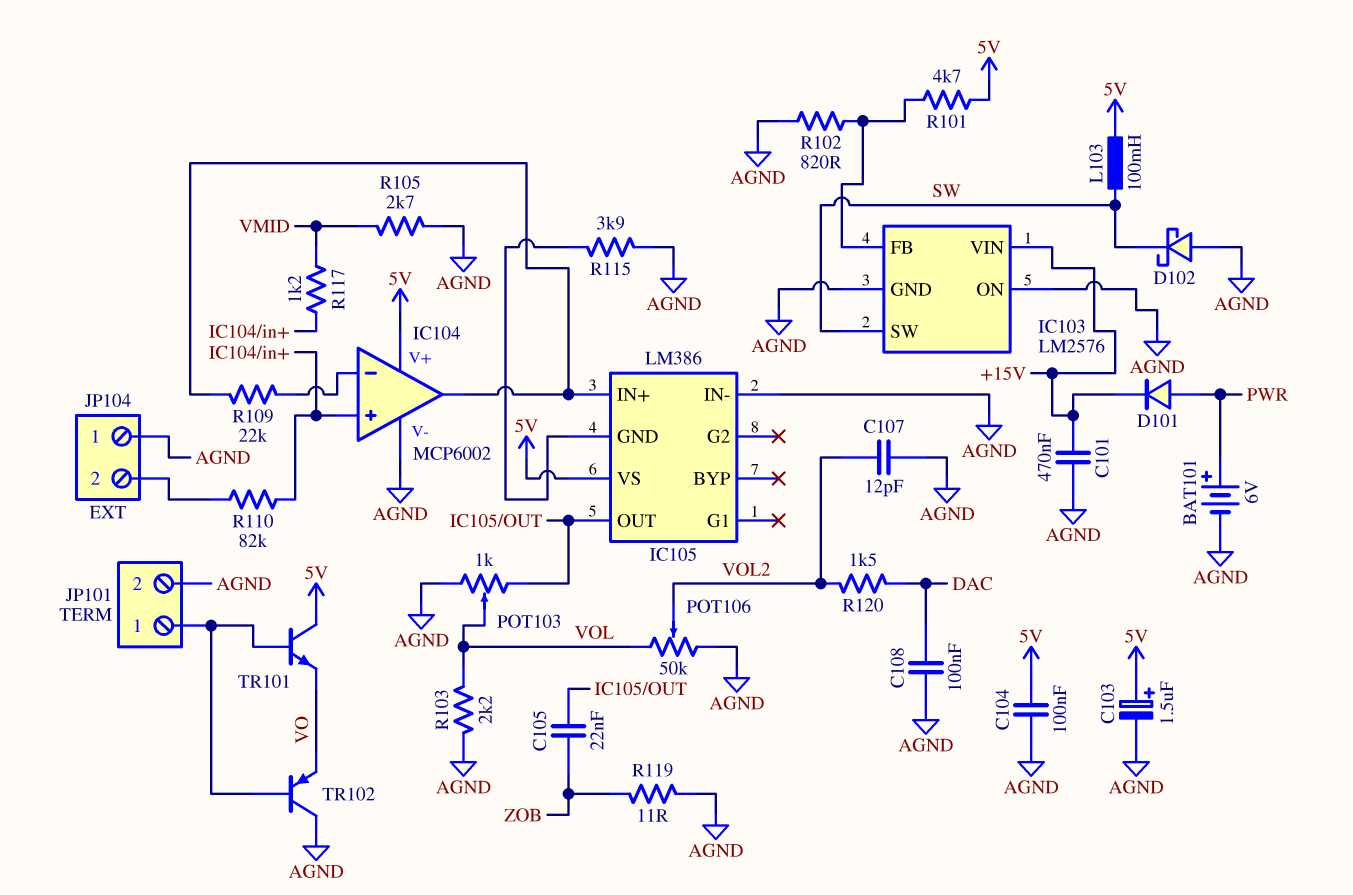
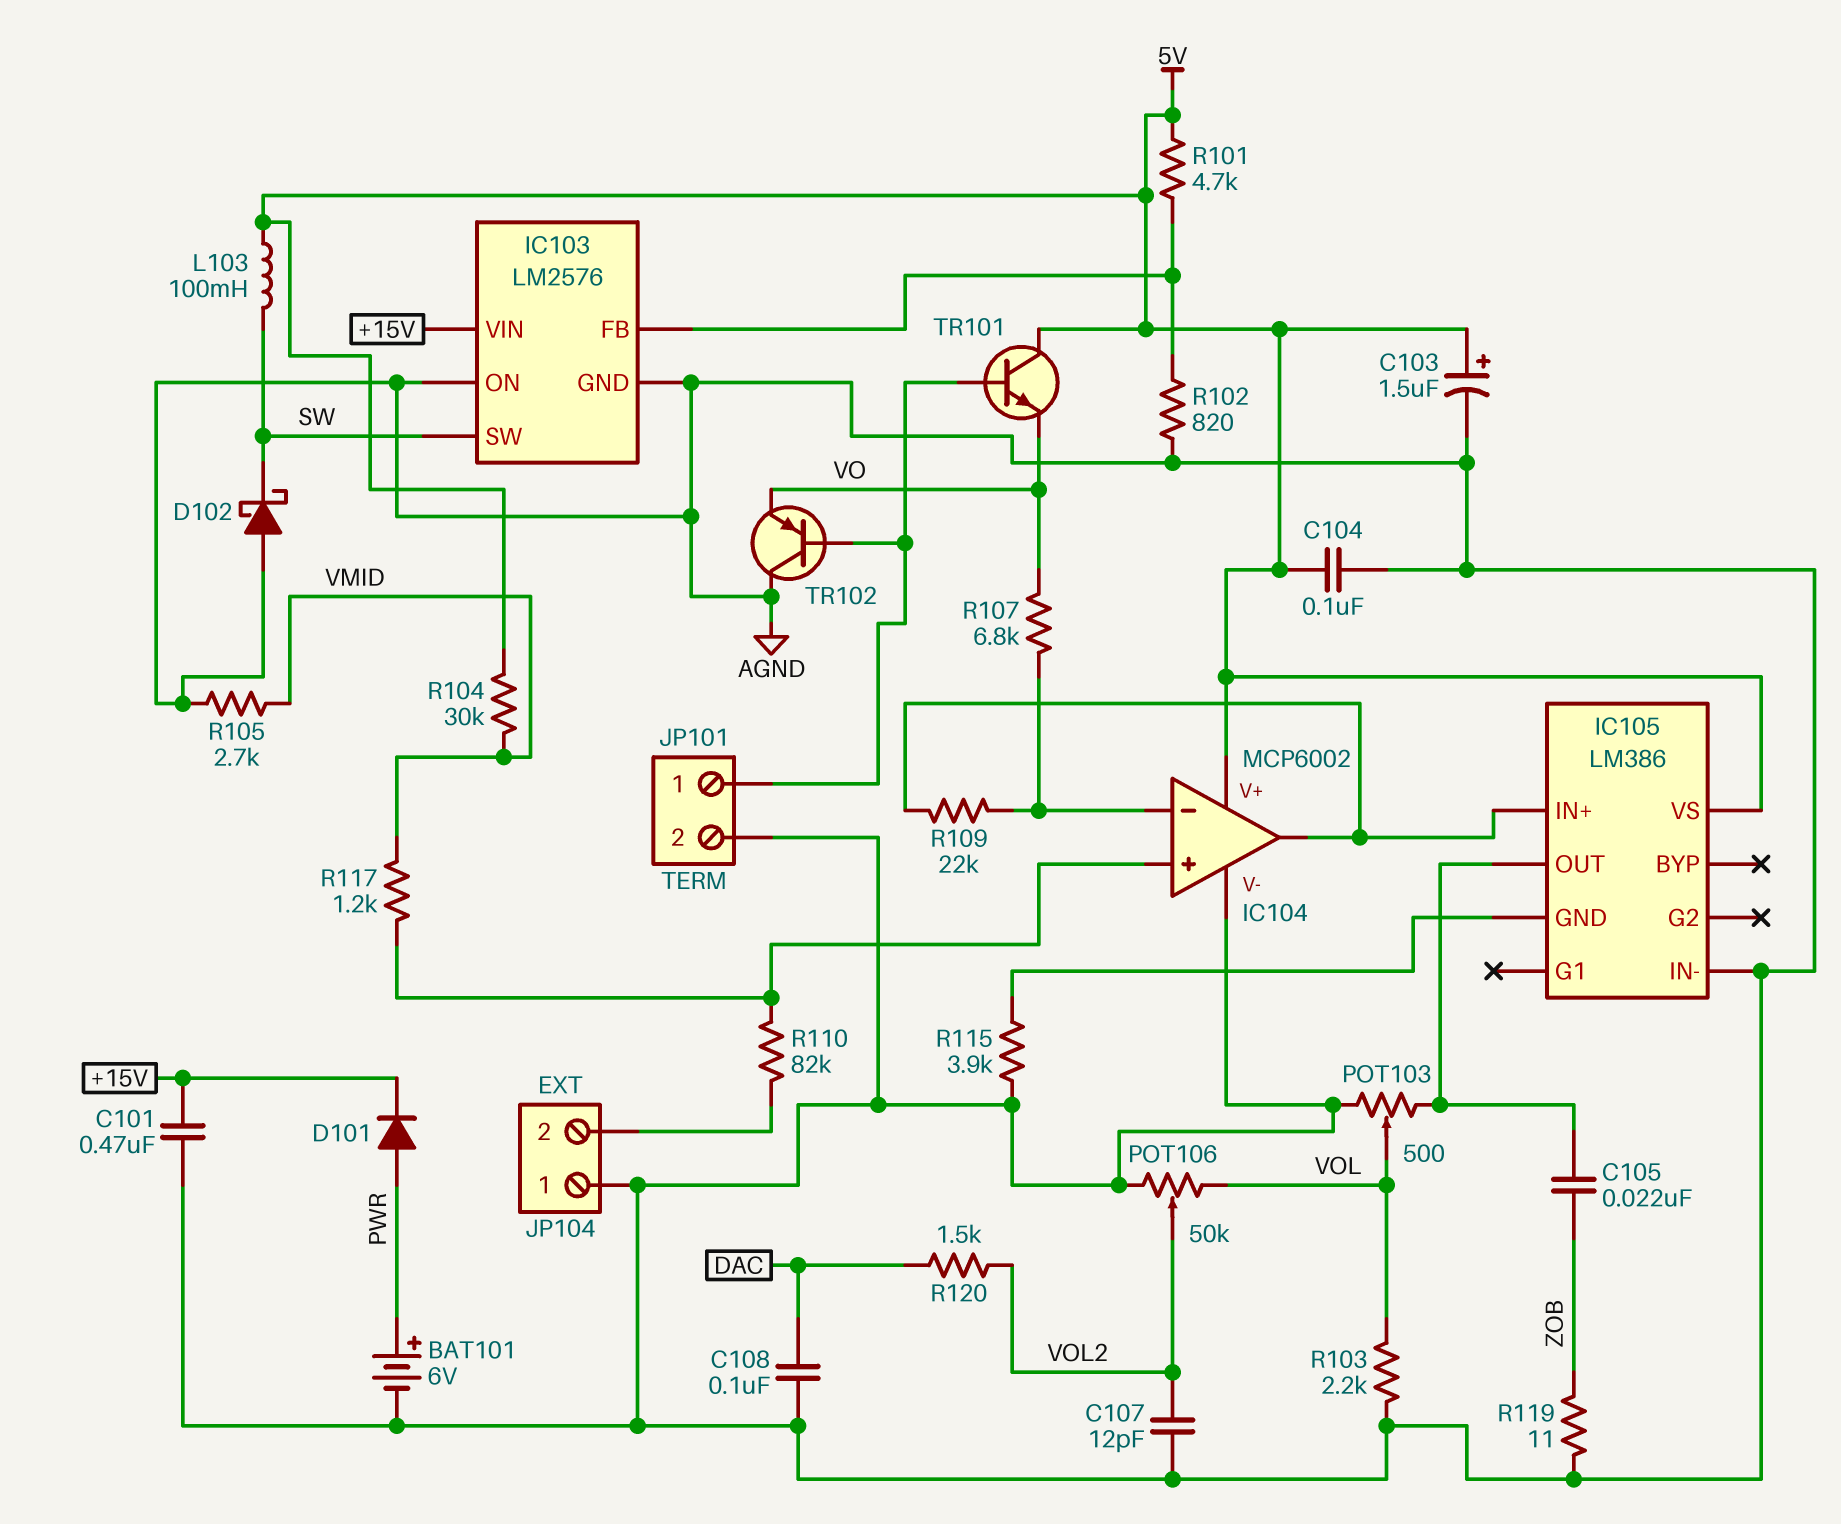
POT103: 1k (AGND, IC105/OUT, wiper VOL) -> 500 (AGND, IC105/OUT, wiper VOL)
R104: none -> 30k (5V, VMID)
R107: none -> 6.8k (IC104/in-, VO)

